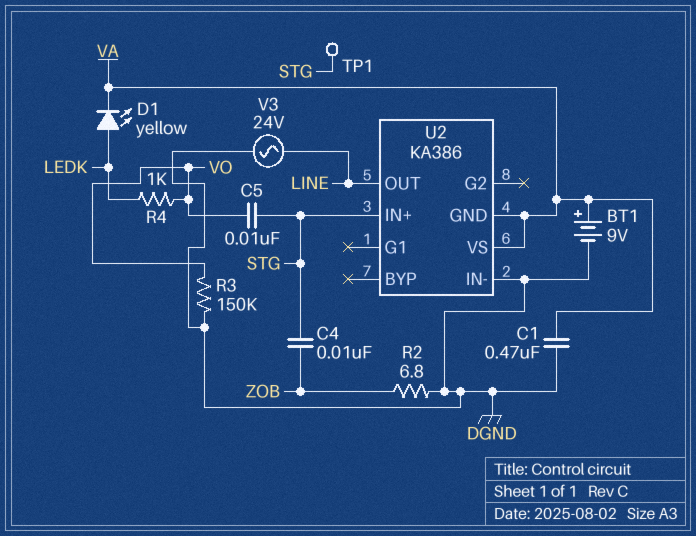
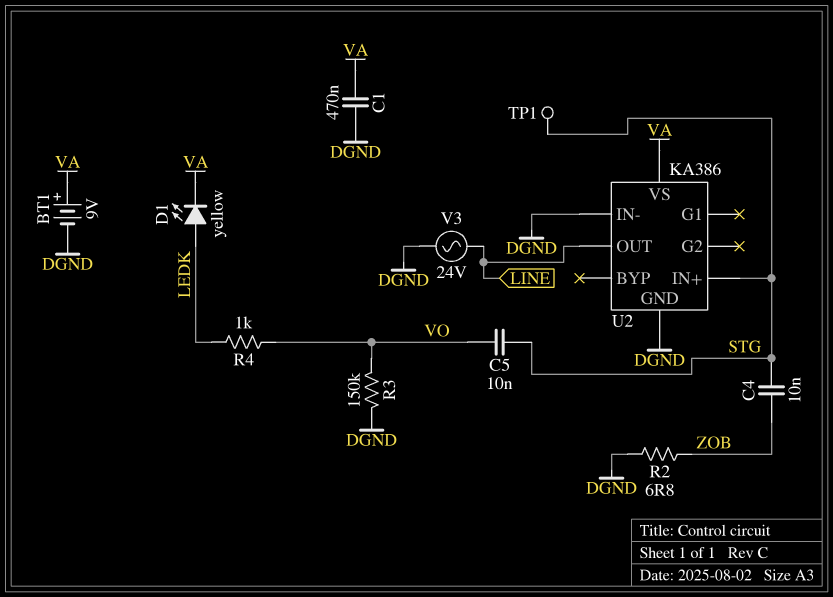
U2 pin GND: VA -> DGND

